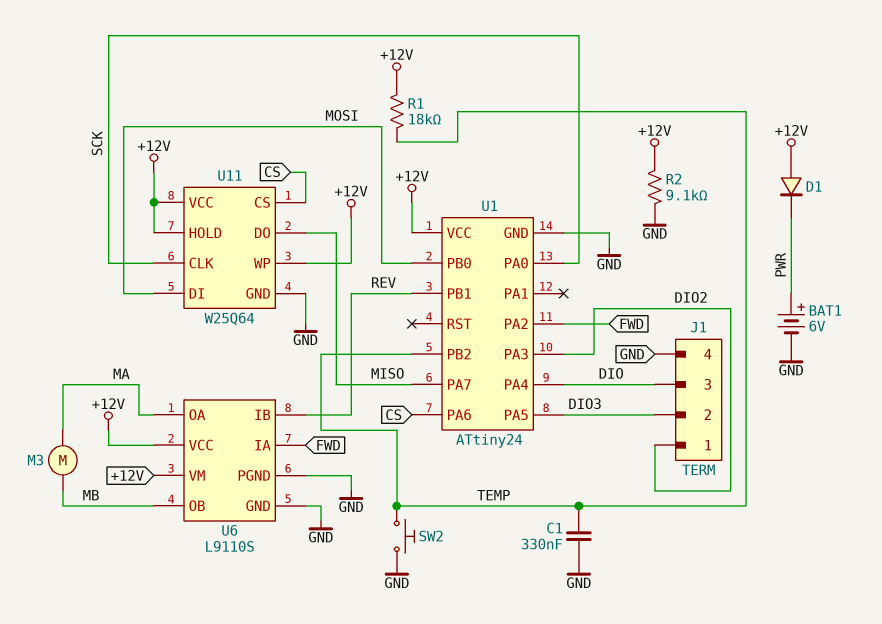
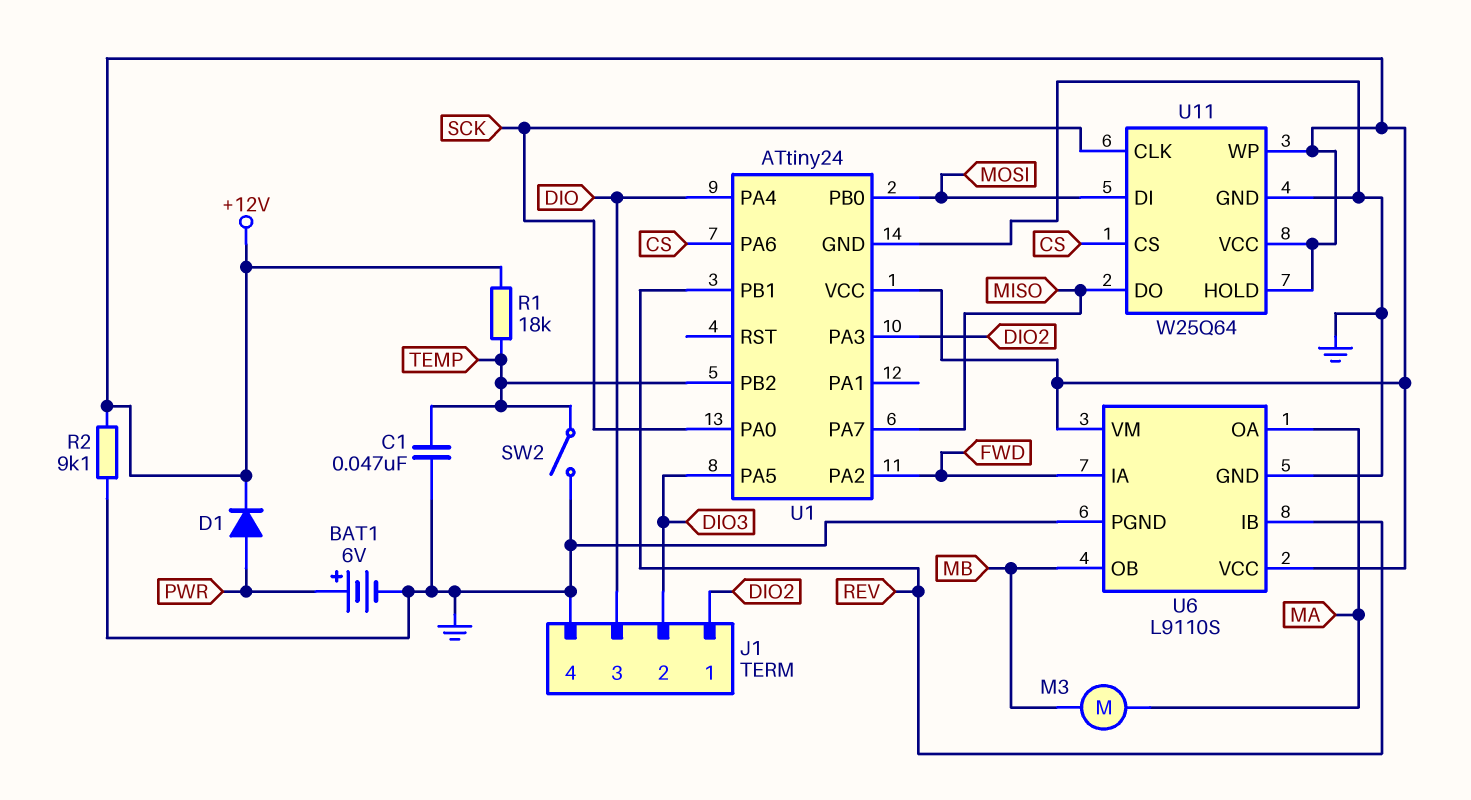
C1: 330nF (GND, TEMP) -> 47nF (GND, TEMP)
D1: diode (A +12V, K PWR) -> diode (A PWR, K +12V)
SW2: button (GND, TEMP) -> switch (GND, TEMP)

